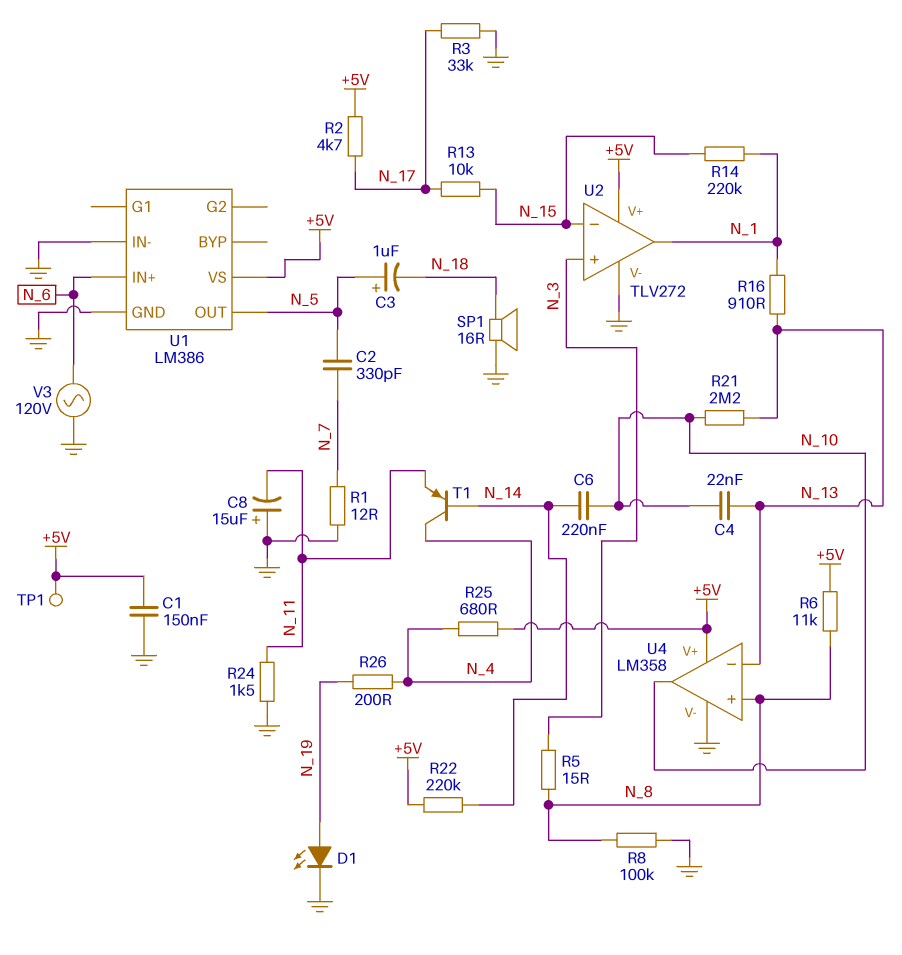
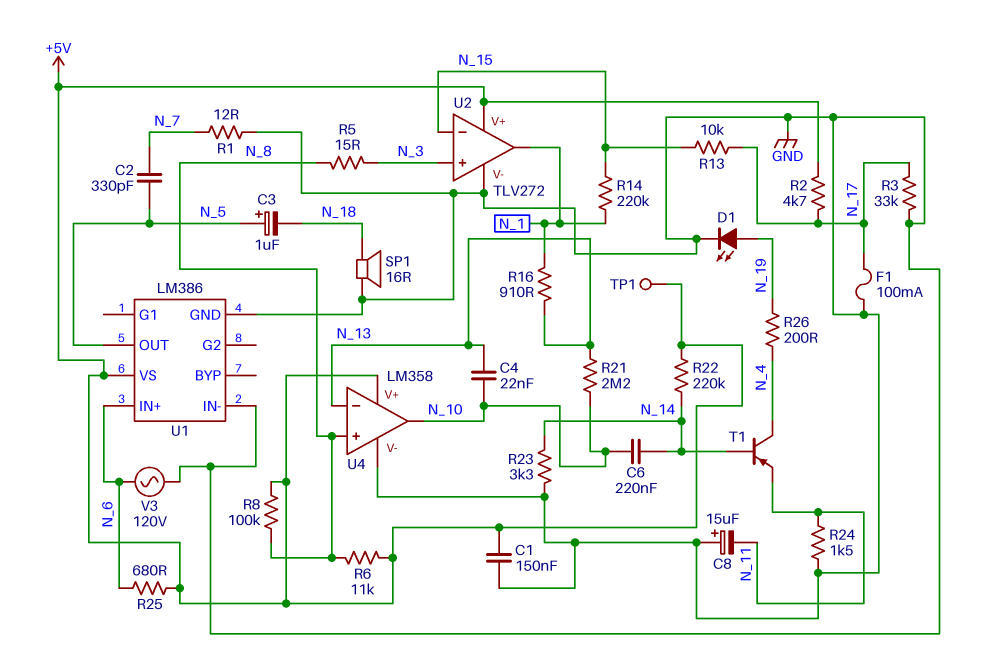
F1: none -> 100mA (GND, N_17)
R8: 100k (GND, N_8) -> 100k (+5V, N_8)
R23: none -> 3.3k (GND, N_14)
R25: 680 (+5V, N_4) -> 680 (+5V, N_6)

